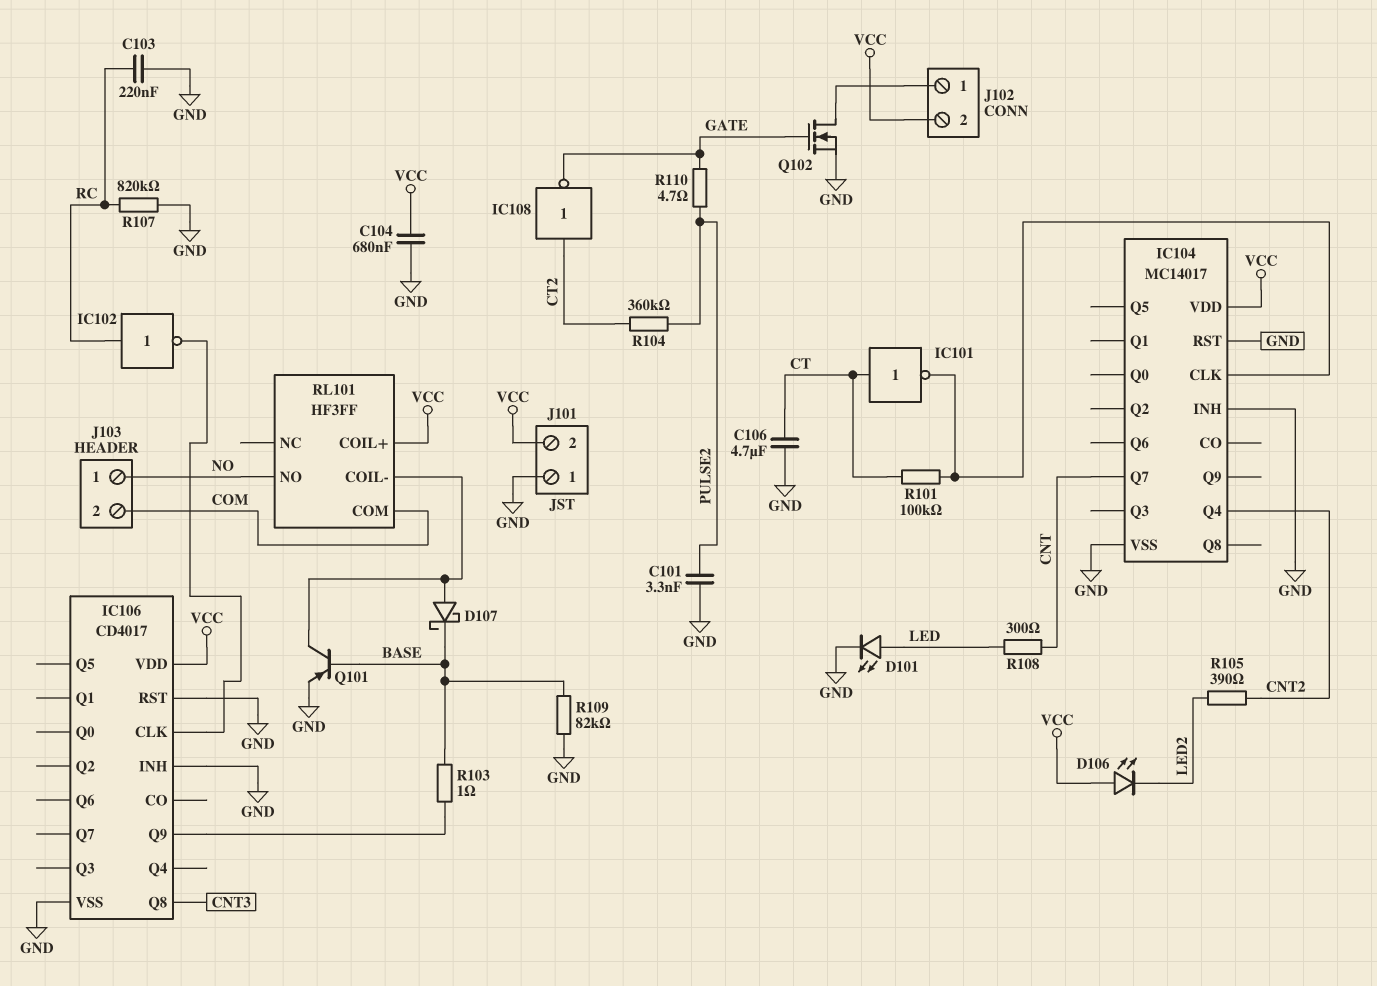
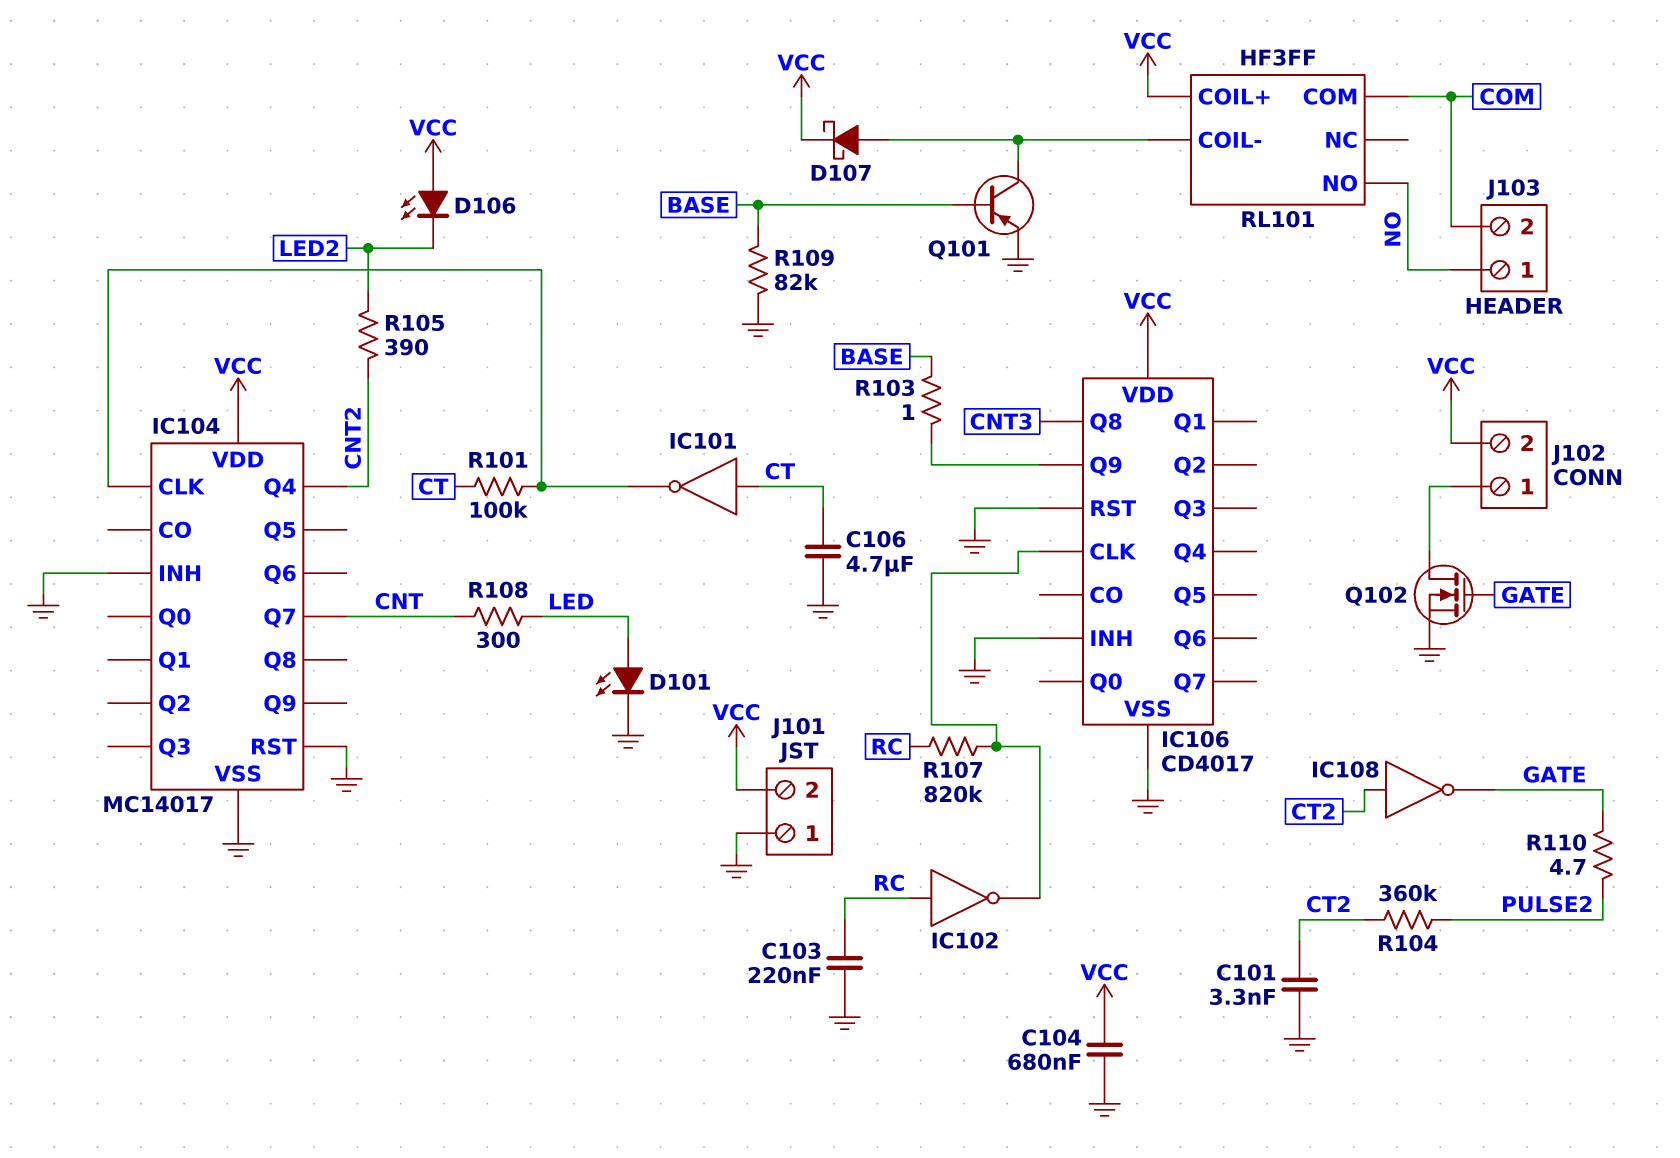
C101: 3.3nF (GND, PULSE2) -> 3.3nF (CT2, GND)
D107: schottky (A RL101/COIL-, K BASE) -> schottky (A RL101/COIL-, K VCC)
R107: 820k (GND, RC) -> 820k (IC106/CLK, RC)

